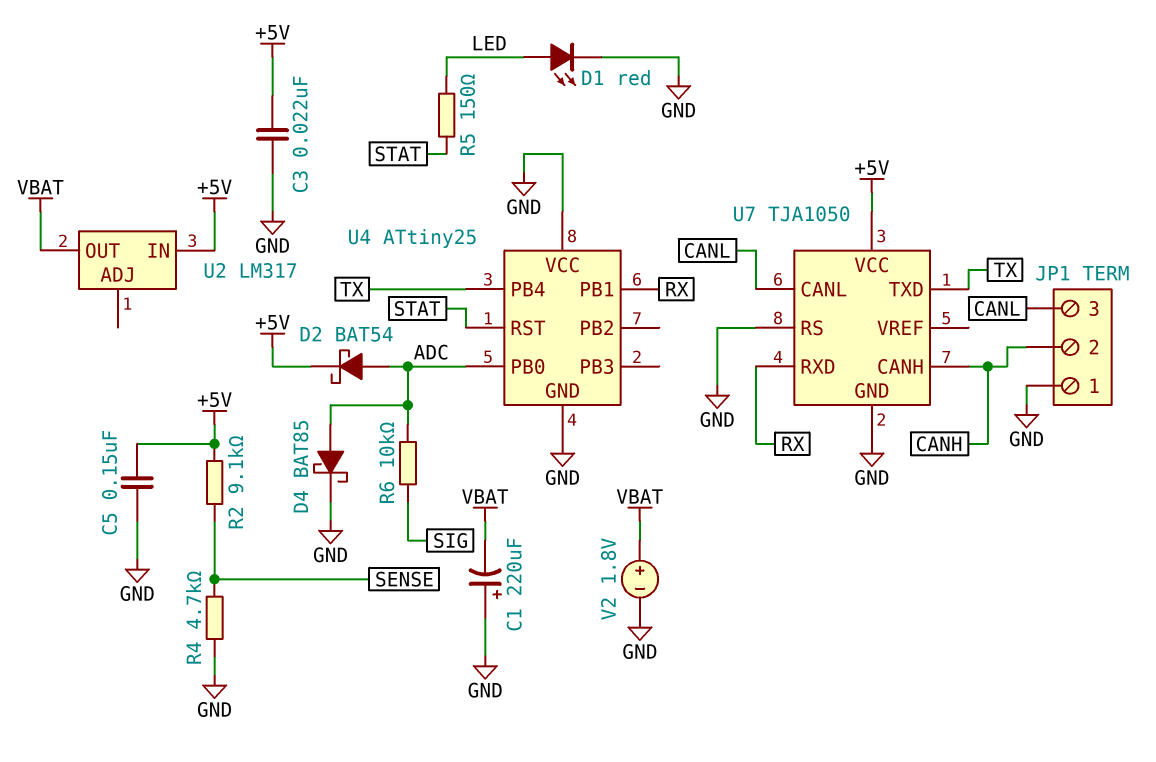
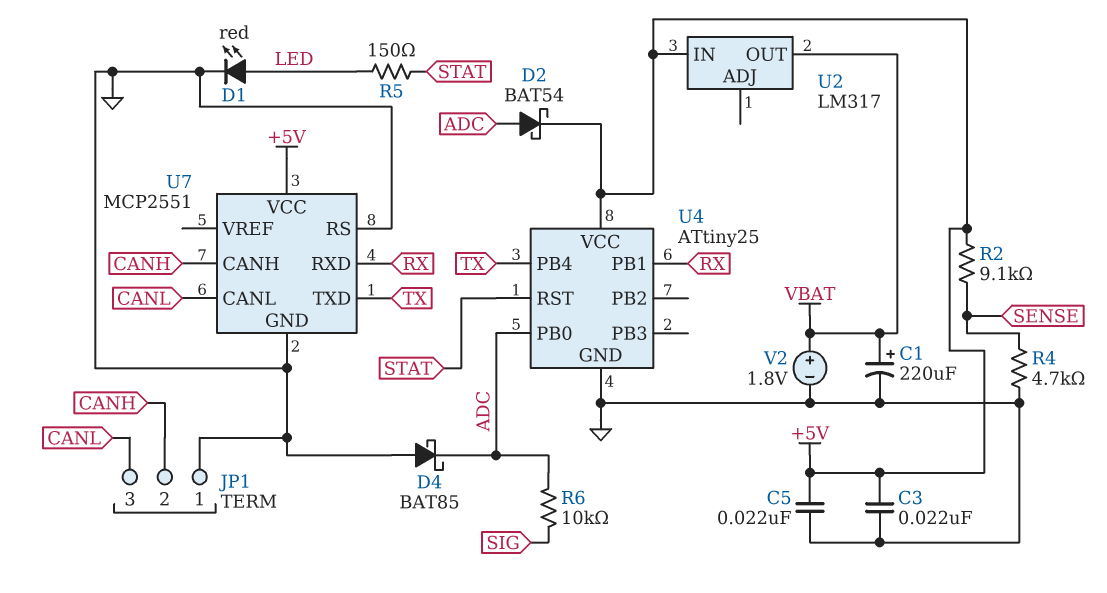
C1: 220uF (plus GND, minus VBAT) -> 220uF (plus VBAT, minus GND)
C5: 150nF (+5V, GND) -> 22nF (+5V, GND)
D4: schottky BAT85 (A ADC, K GND) -> schottky BAT85 (A GND, K ADC)
U4 pin VCC: GND -> +5V
U7: TJA1050 -> MCP2551

